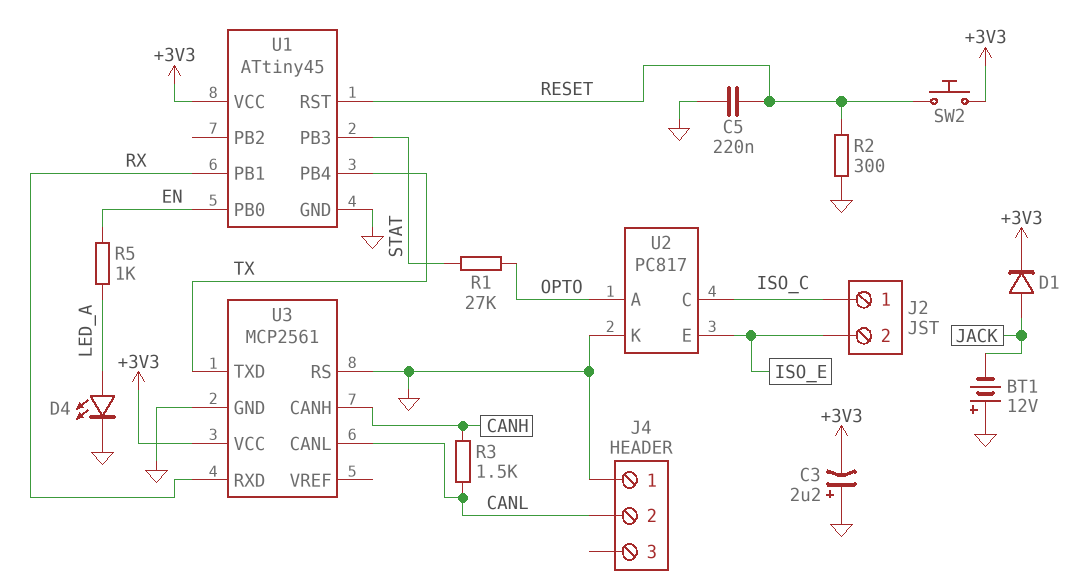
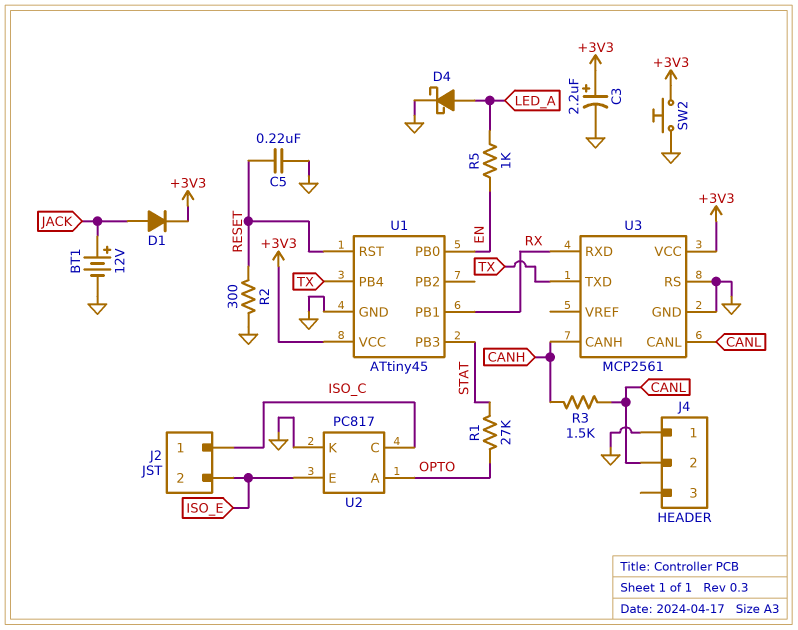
BT1: 12V (plus GND, minus JACK) -> 12V (plus JACK, minus GND)
C3: 2.2uF (plus GND, minus +3V3) -> 2.2uF (plus +3V3, minus GND)
D4: LED (A LED_A, K GND) -> schottky (A LED_A, K GND)
SW2: button (+3V3, RESET) -> button (+3V3, GND)

